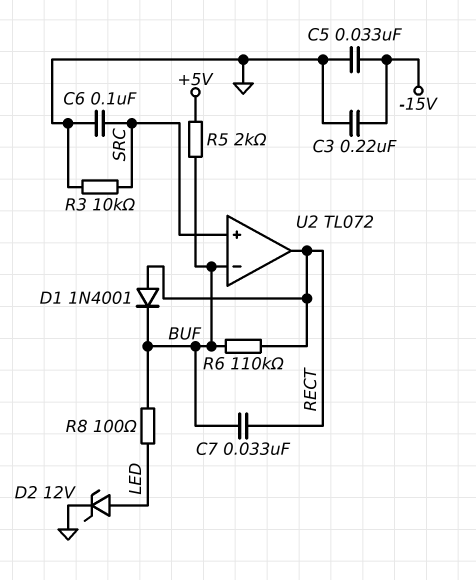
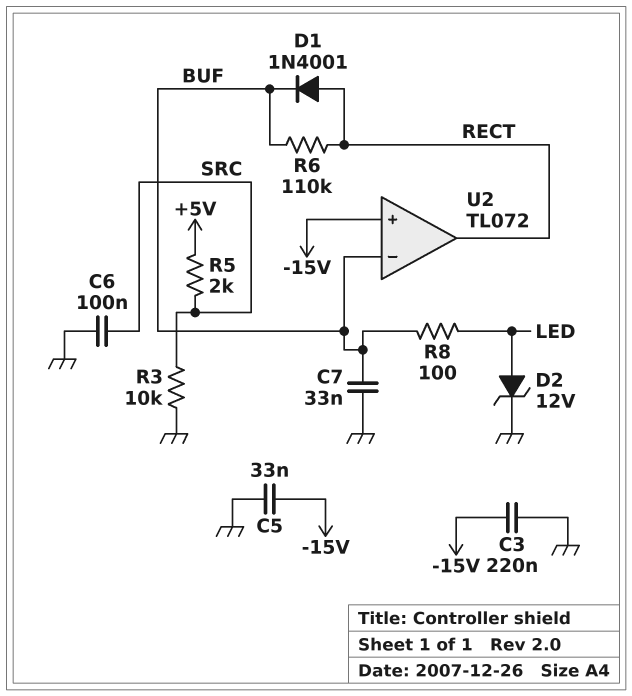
C7: 33nF (BUF, RECT) -> 33nF (BUF, GND)
R5: 2k (+5V, BUF) -> 2k (+5V, SRC)
U2 pin in+: SRC -> -15V

